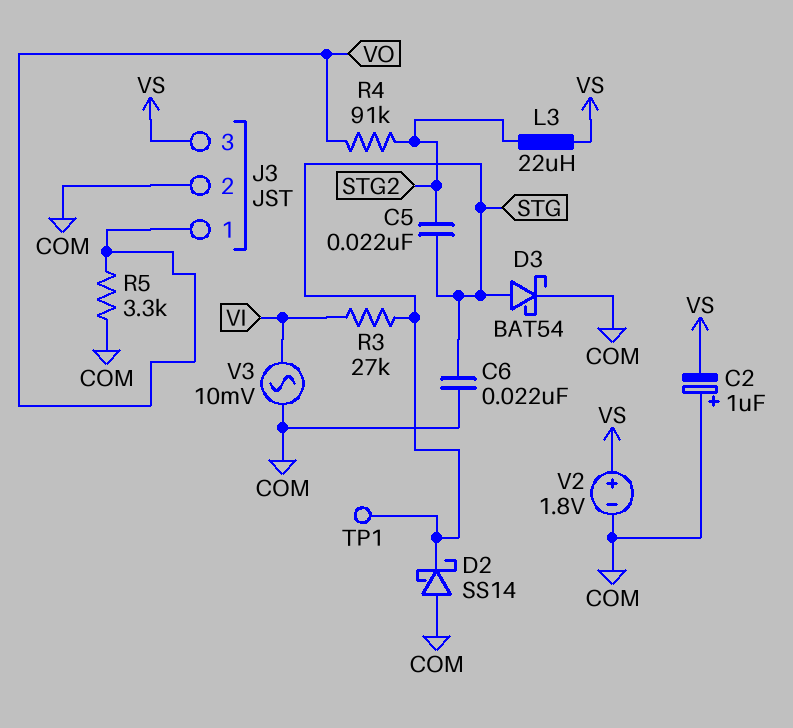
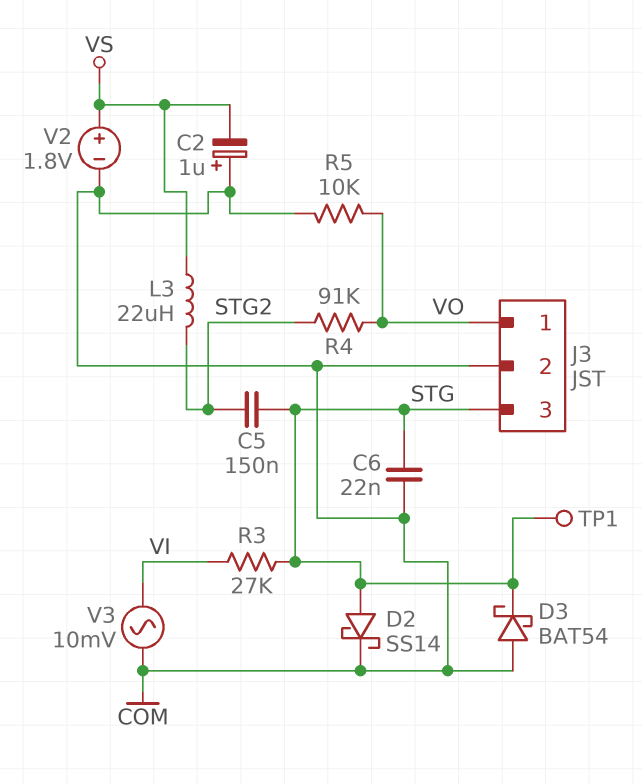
C5: 22nF (STG, STG2) -> 150nF (STG, STG2)
D2: schottky SS14 (A COM, K STG) -> schottky SS14 (A STG, K COM)
D3: schottky BAT54 (A STG, K COM) -> schottky BAT54 (A COM, K STG)
J3 pin 3: VS -> STG
R5: 3.3k (COM, VO) -> 10k (COM, VO)

